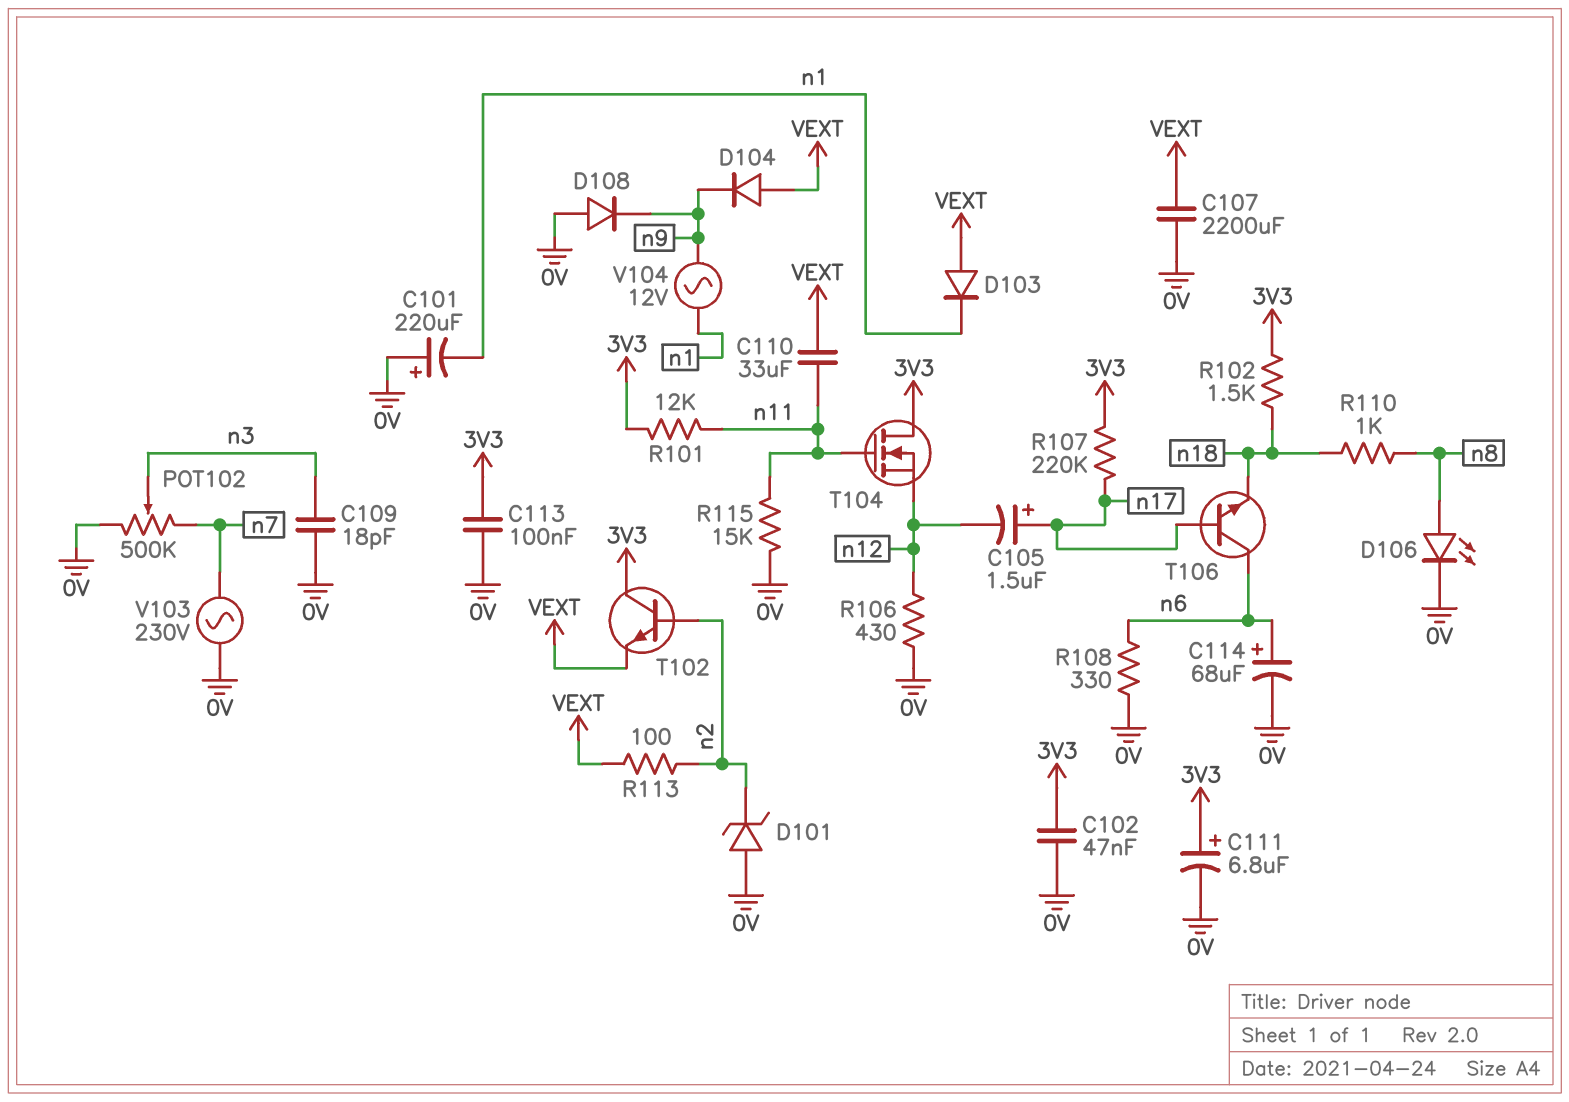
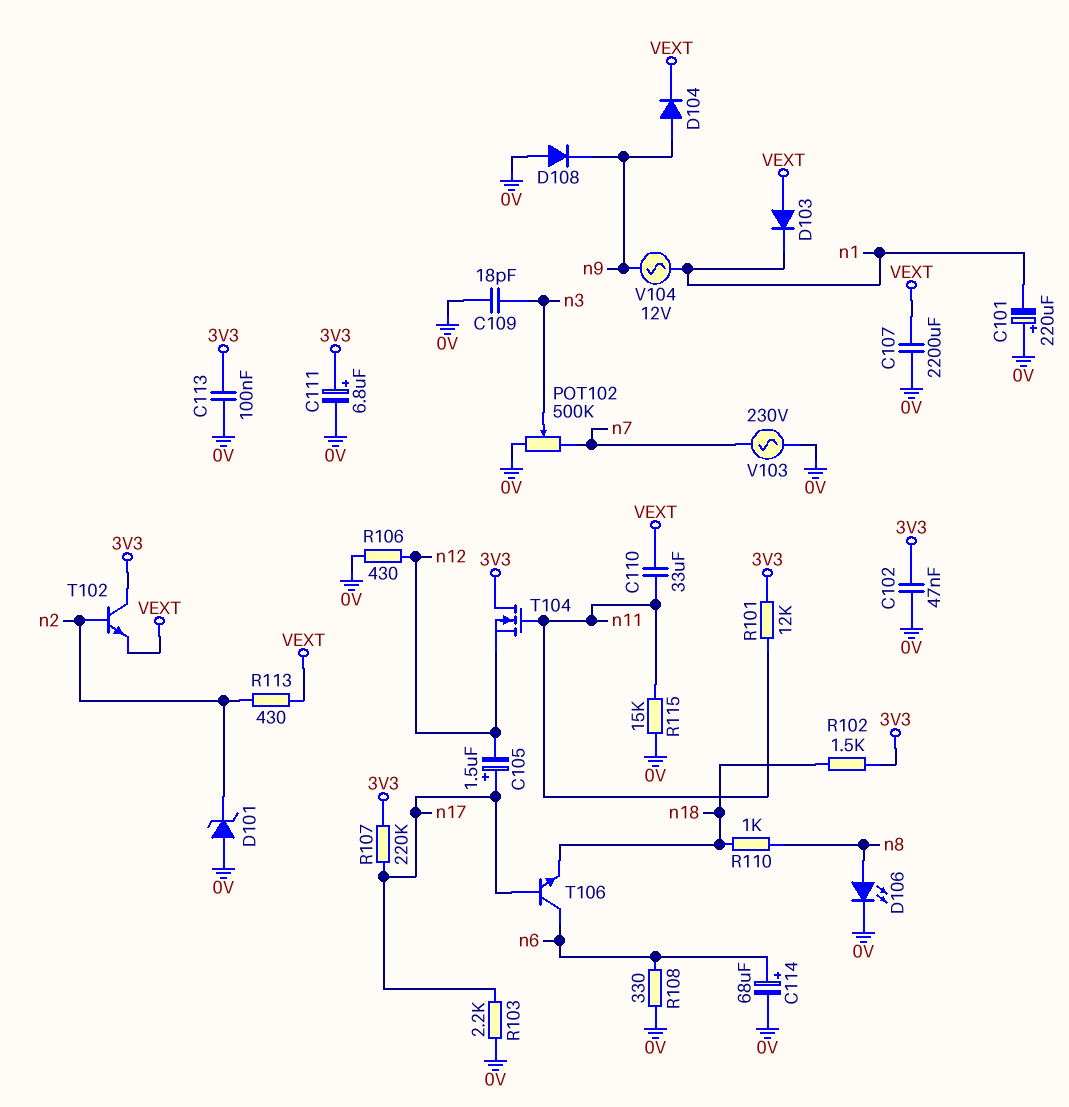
D104: diode (A VEXT, K n9) -> diode (A n9, K VEXT)
R103: none -> 2.2k (0V, n17)
R113: 100 (VEXT, n2) -> 430 (VEXT, n2)

